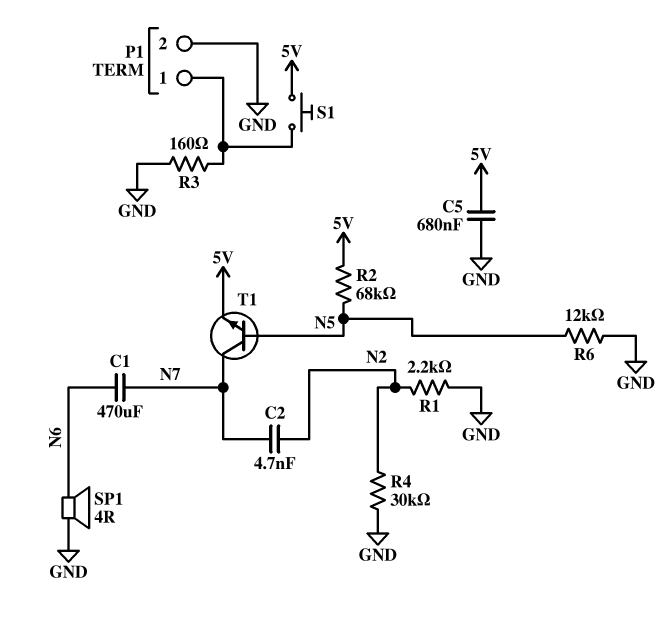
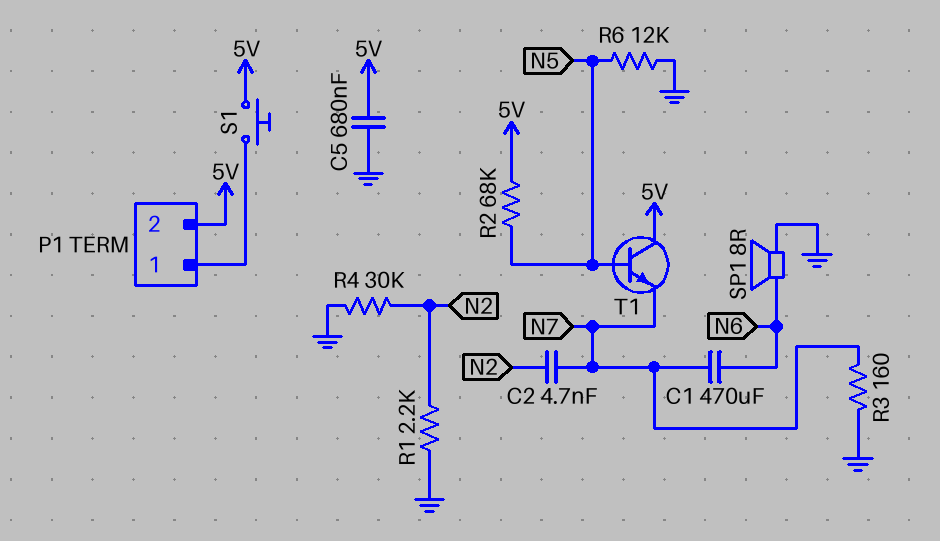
P1 pin 2: GND -> 5V
R3: 160 (GND, P1/1) -> 160 (GND, N7)
SP1: speaker 4R (GND, N6) -> speaker 8R (GND, N6)
T1: NPN (B N5, C N7, E 5V) -> NPN (B N5, C 5V, E N7)

